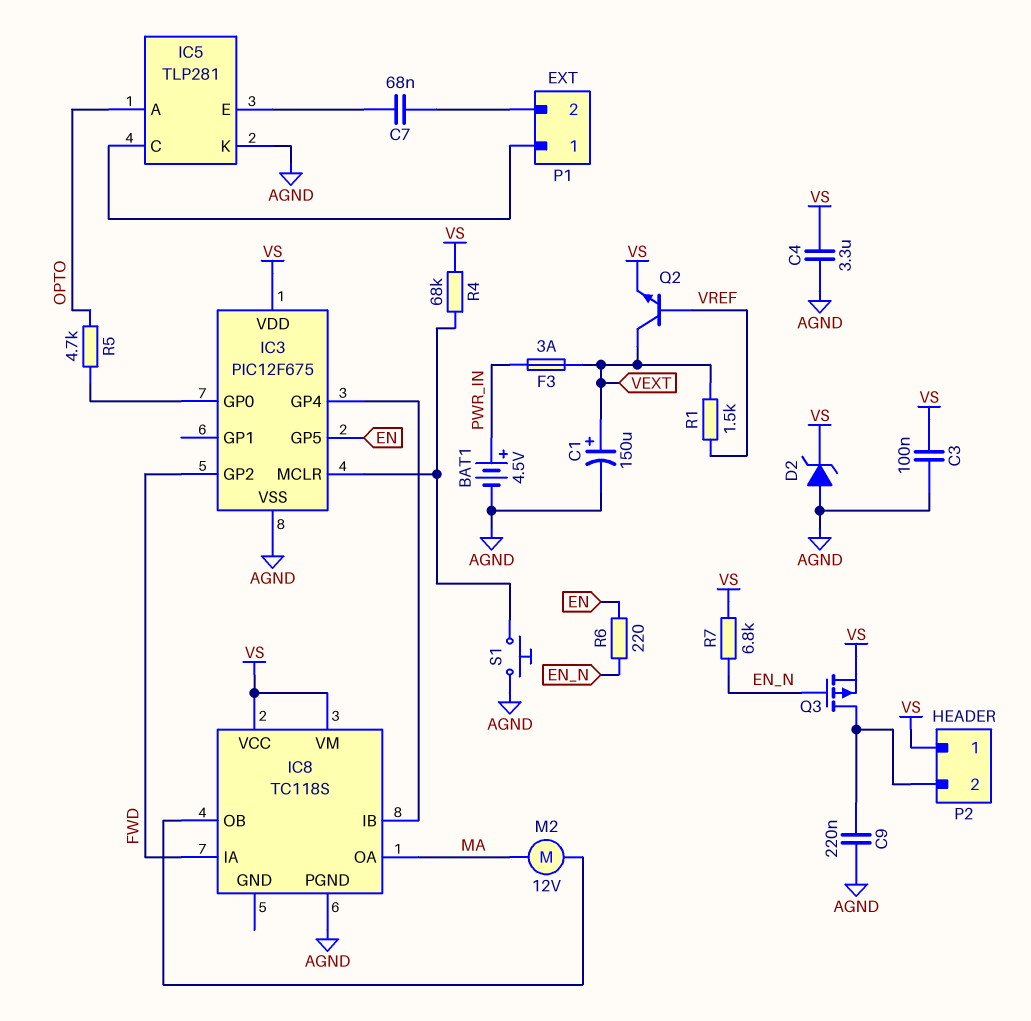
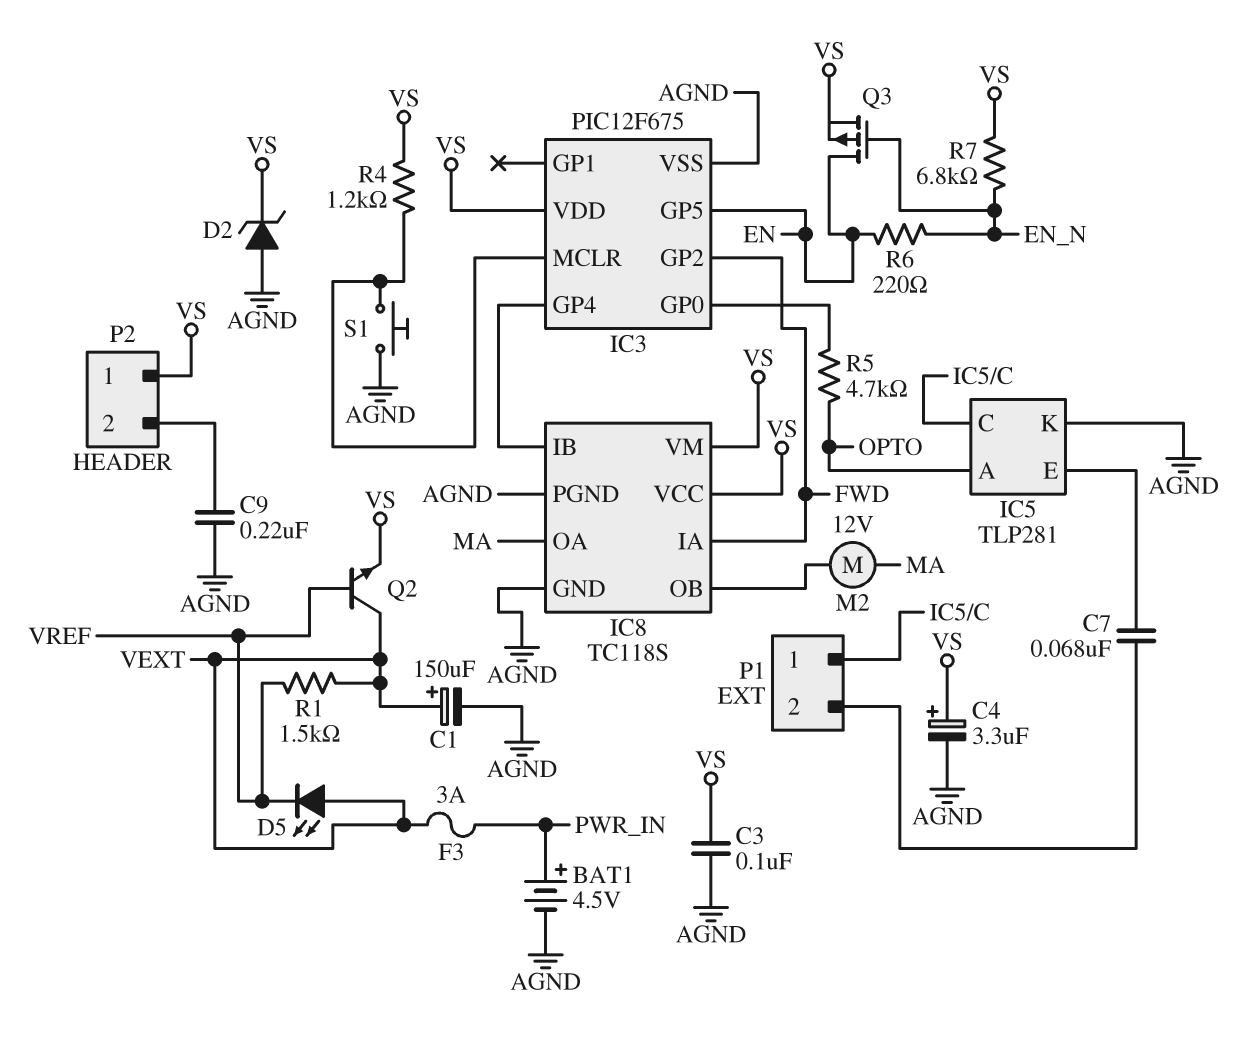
C4: 3.3uF (AGND, VS) -> 3.3uF (plus VS, minus AGND)
D5: none -> LED (A VEXT, K VREF)
IC8 pin GND: none -> AGND
Q3: PMOS (G EN_N, D P2/2, S VS) -> PMOS (G EN_N, D EN, S VS)
R4: 68k (IC3/MCLR, VS) -> 1.2k (IC3/MCLR, VS)

